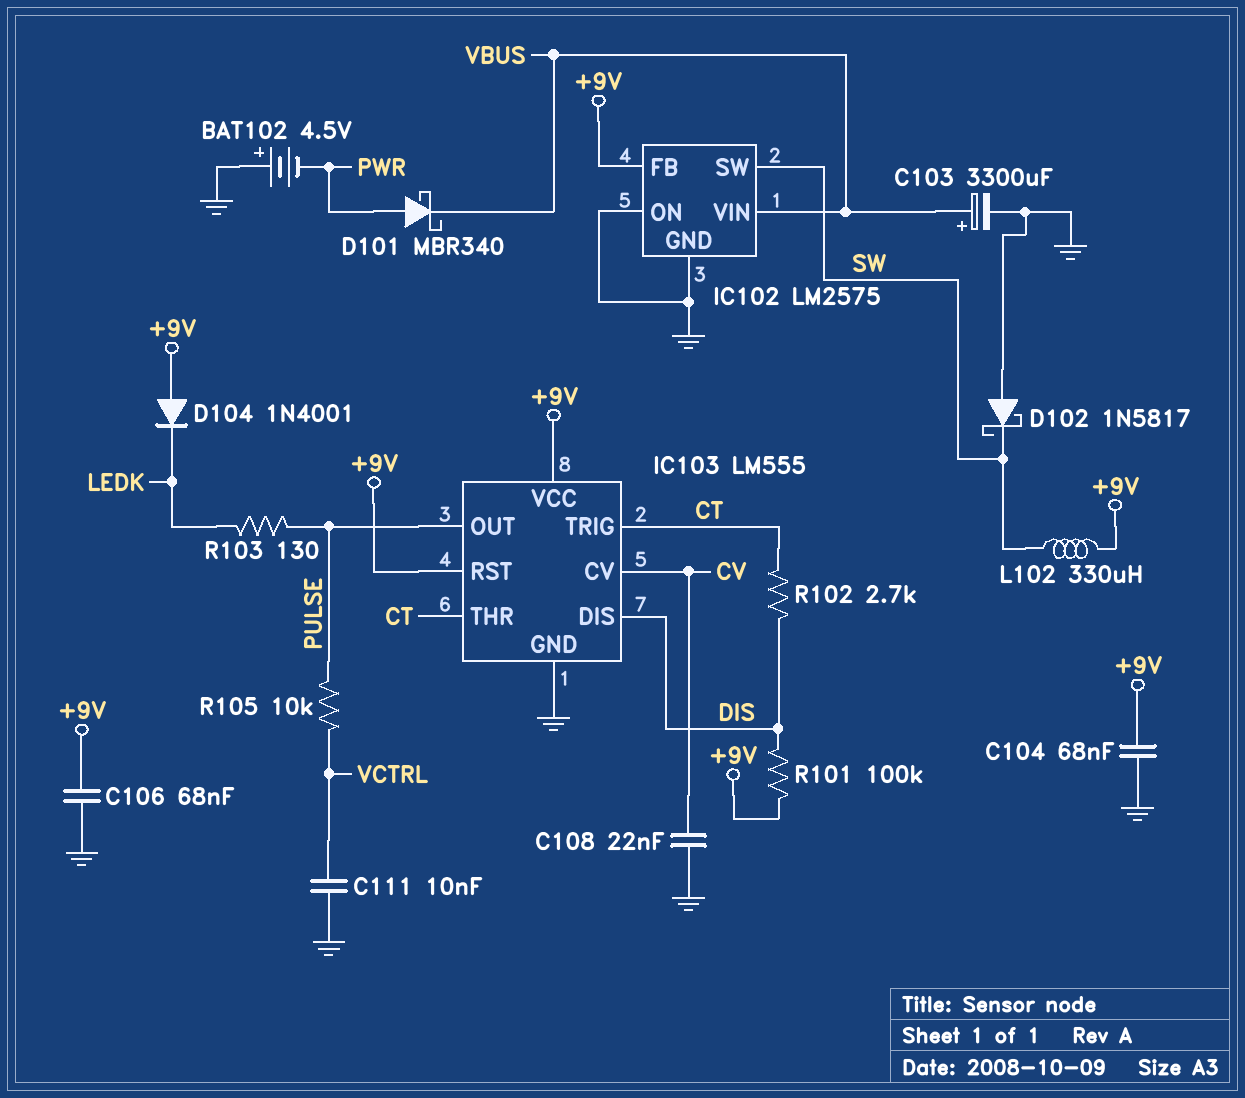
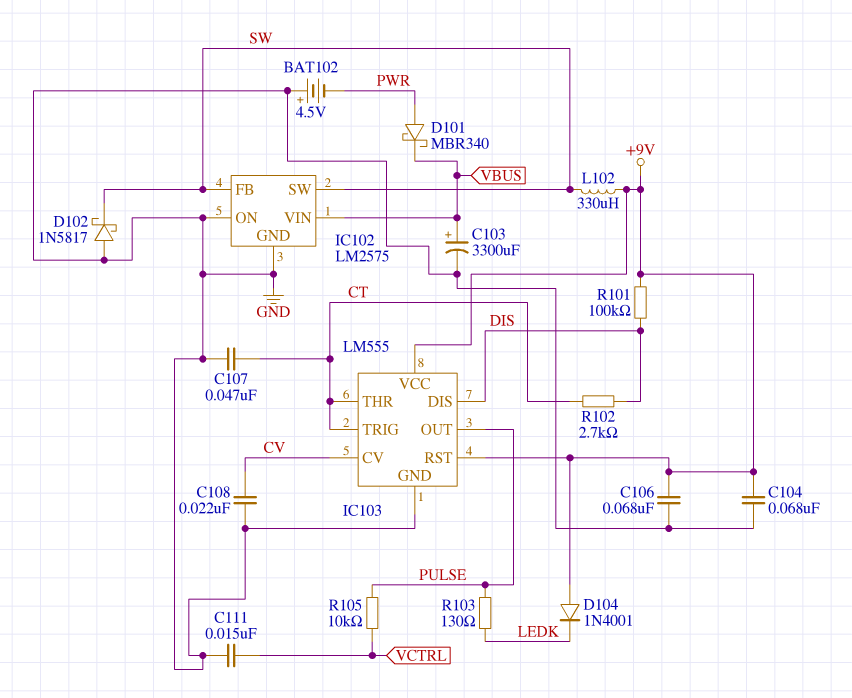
C107: none -> 47nF (CT, GND)
C111: 10nF (GND, VCTRL) -> 15nF (GND, VCTRL)
IC102 pin FB: +9V -> SW

